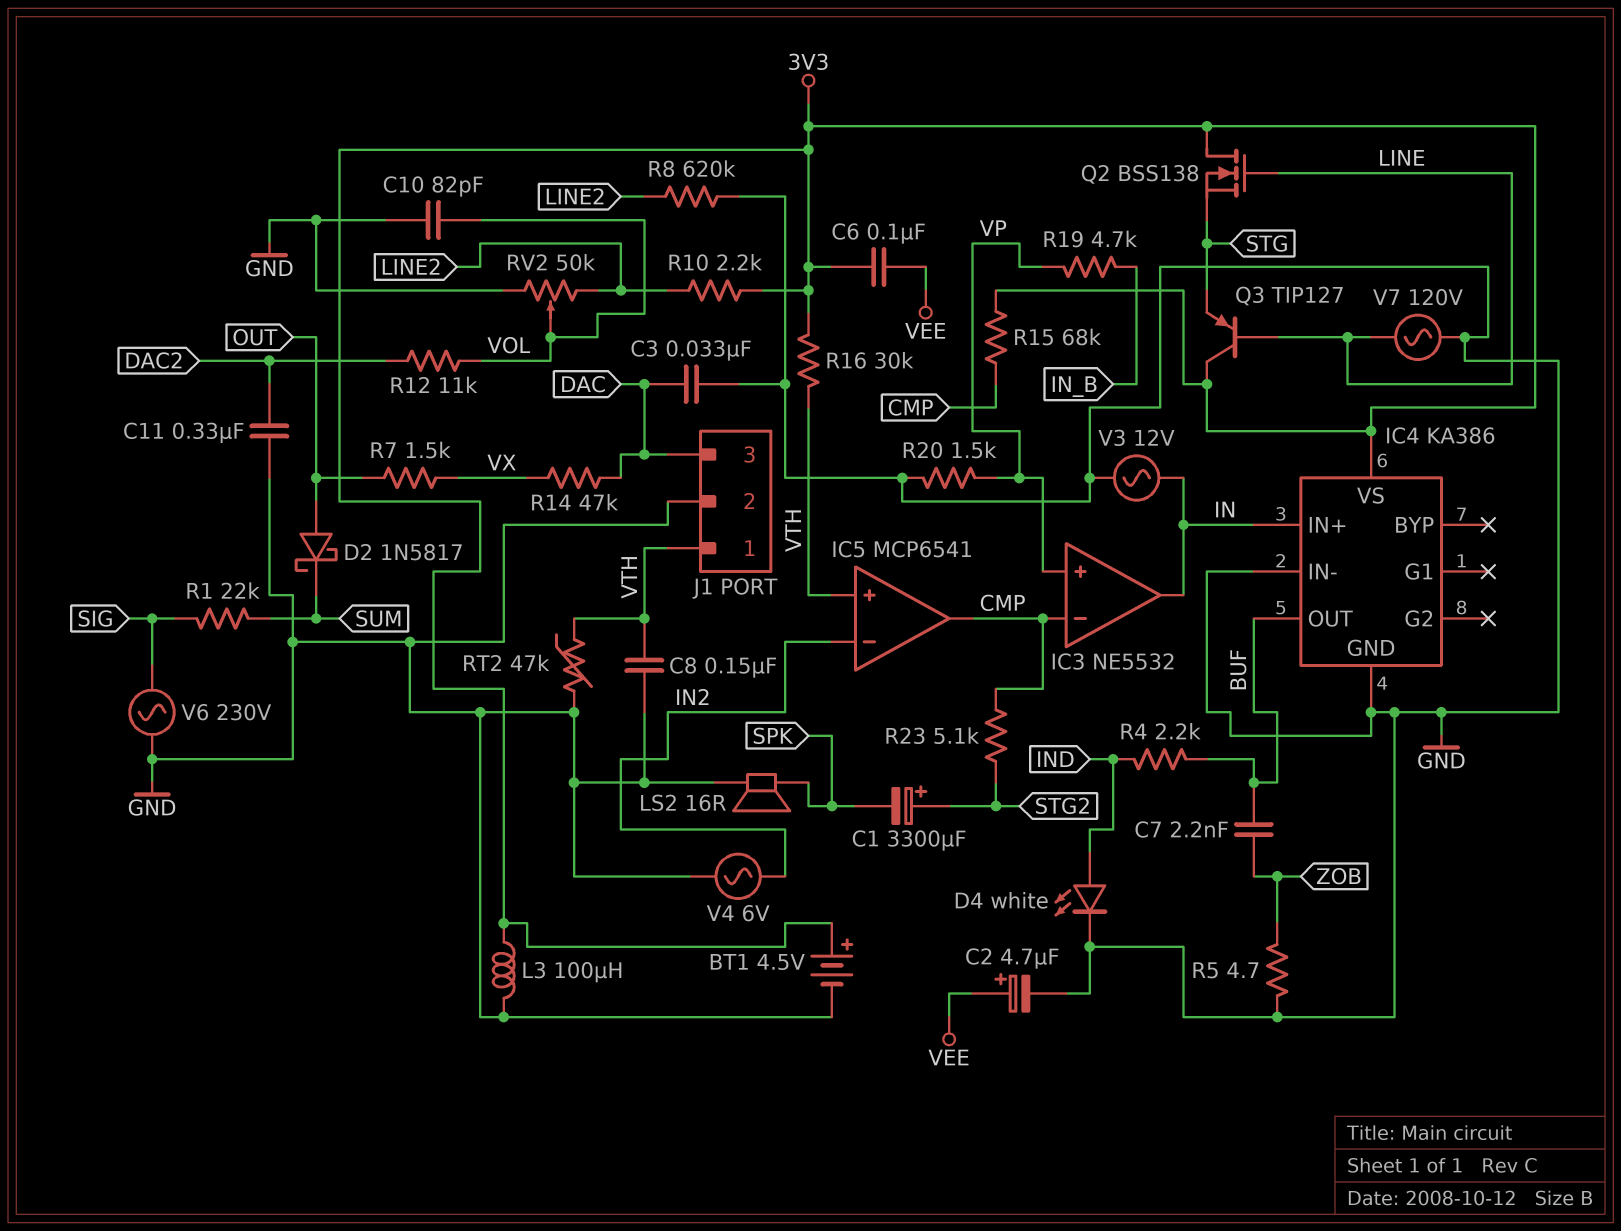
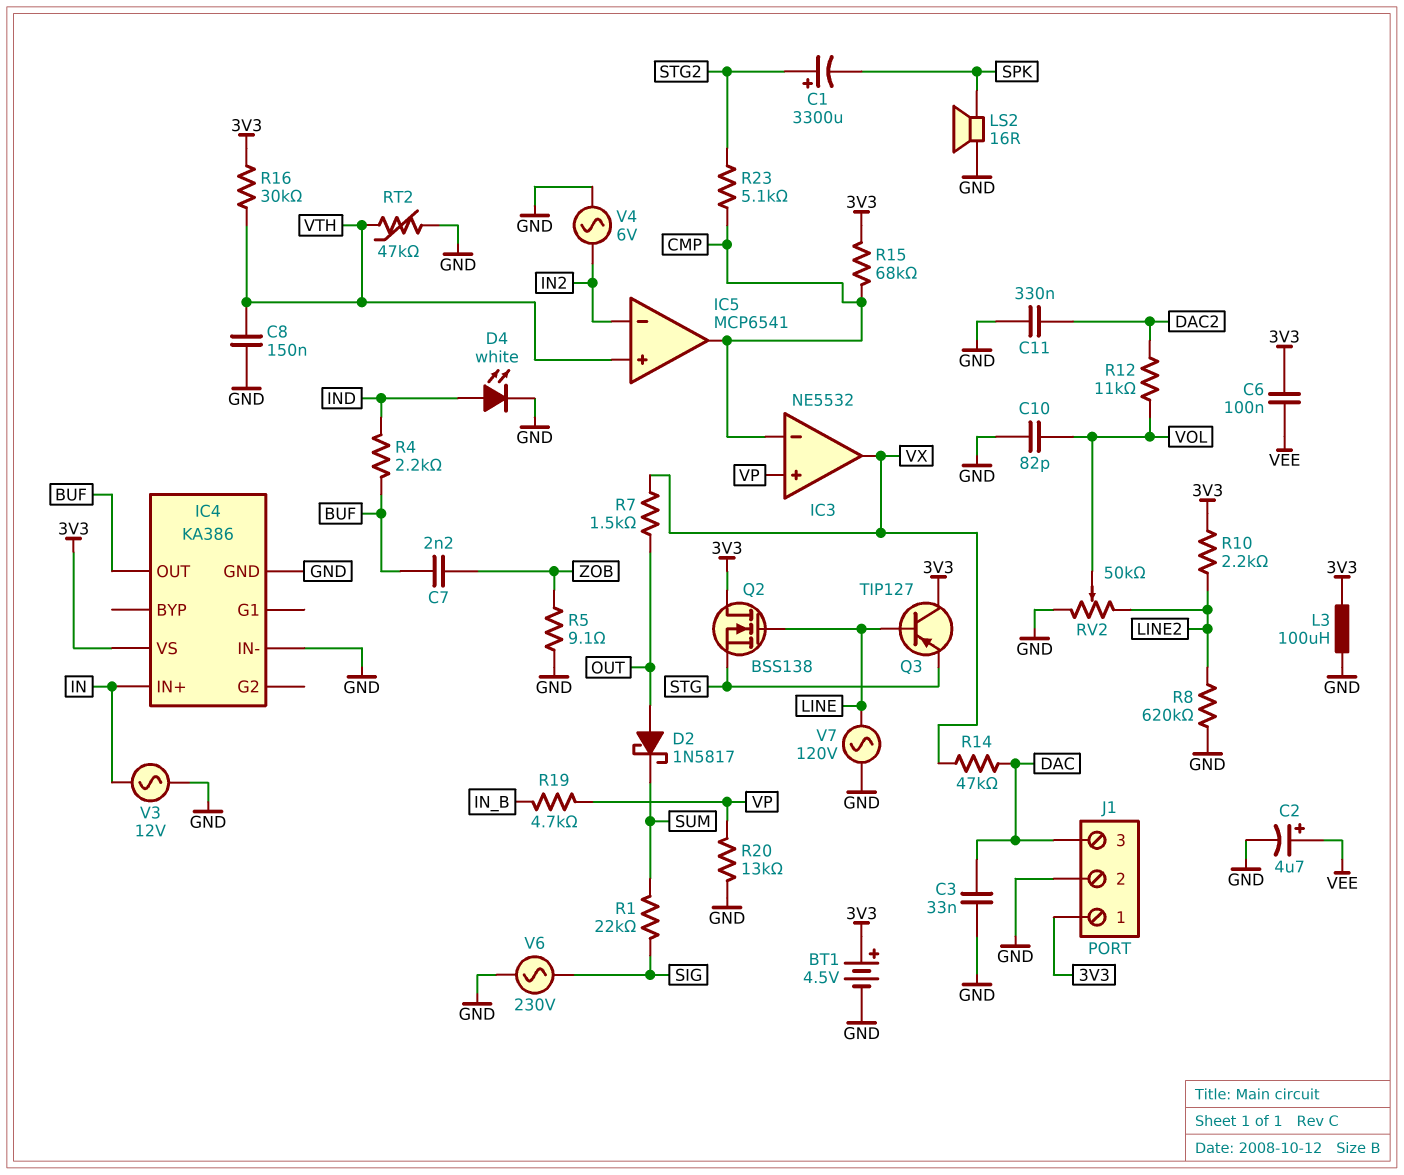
IC3 pin out: IN -> VX
J1 pin 1: VTH -> 3V3
R5: 4.7 (GND, ZOB) -> 9.1 (GND, ZOB)
R20: 1.5k (GND, VP) -> 13k (GND, VP)

